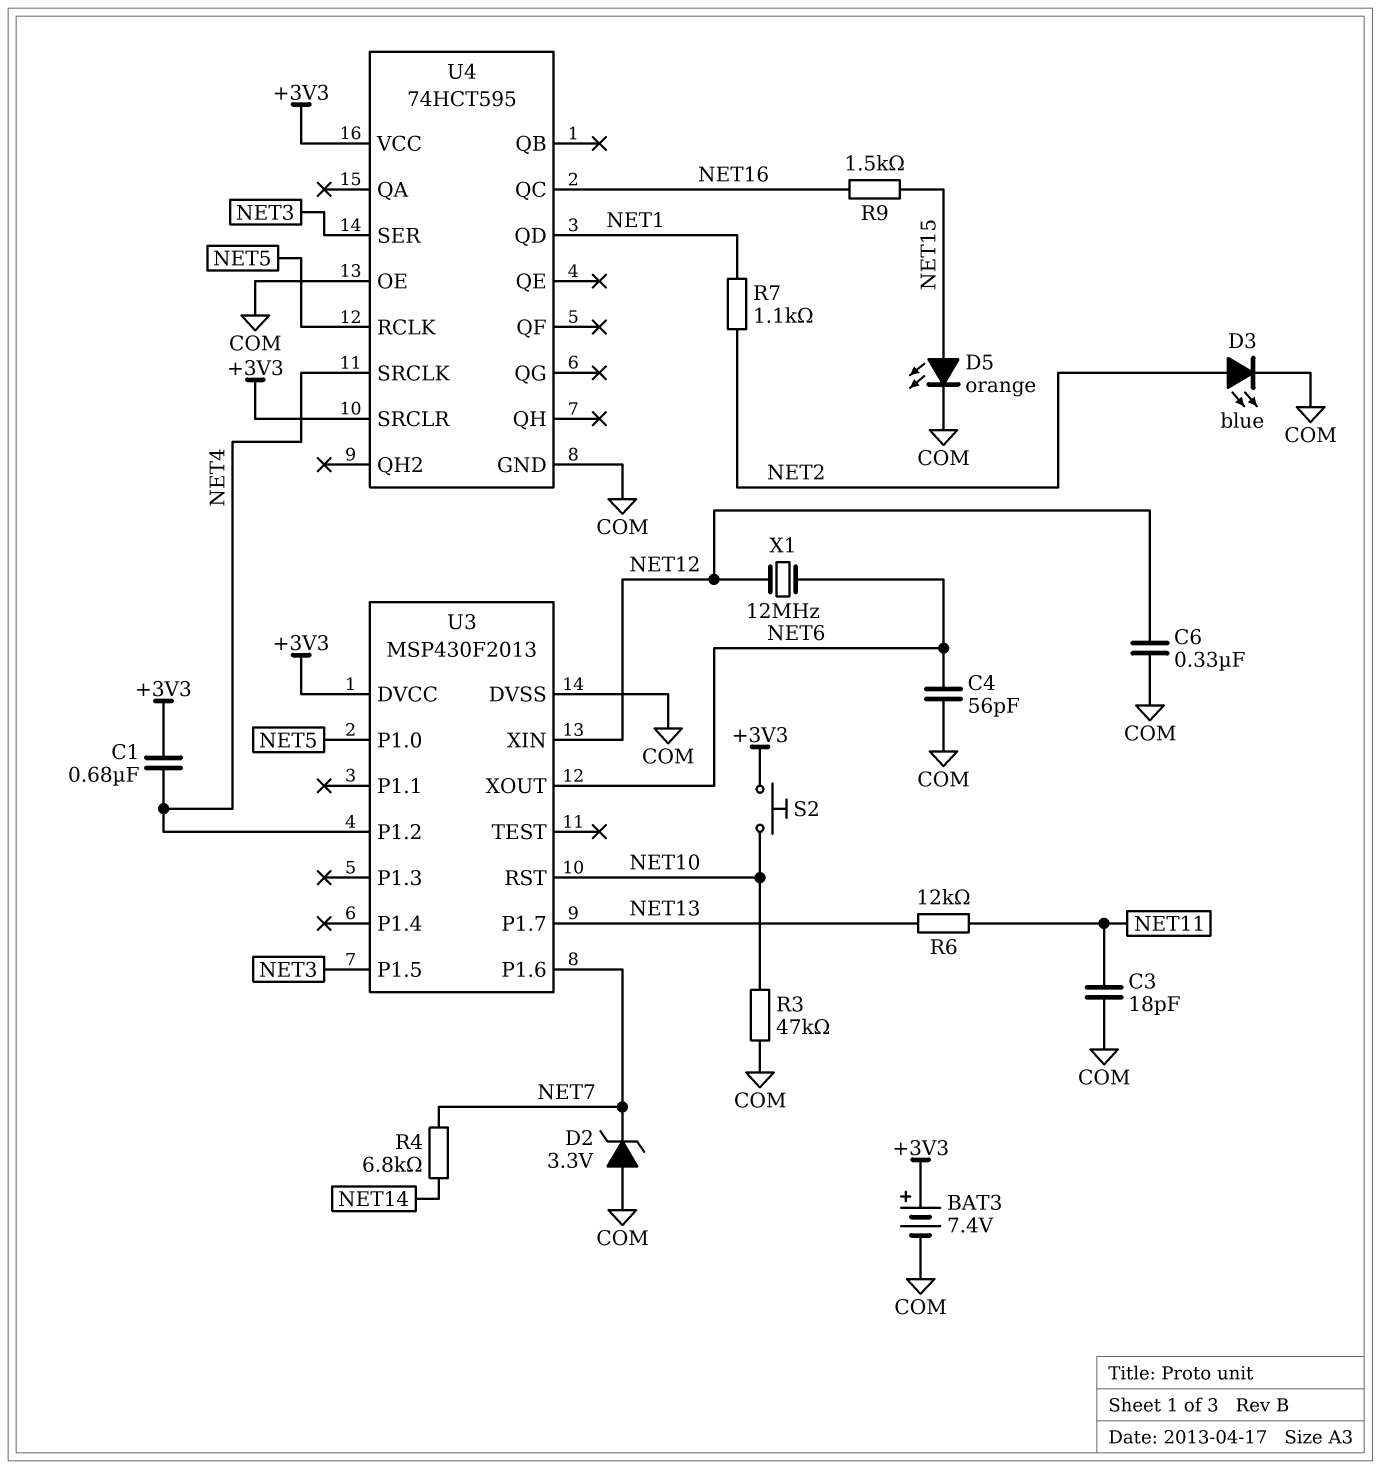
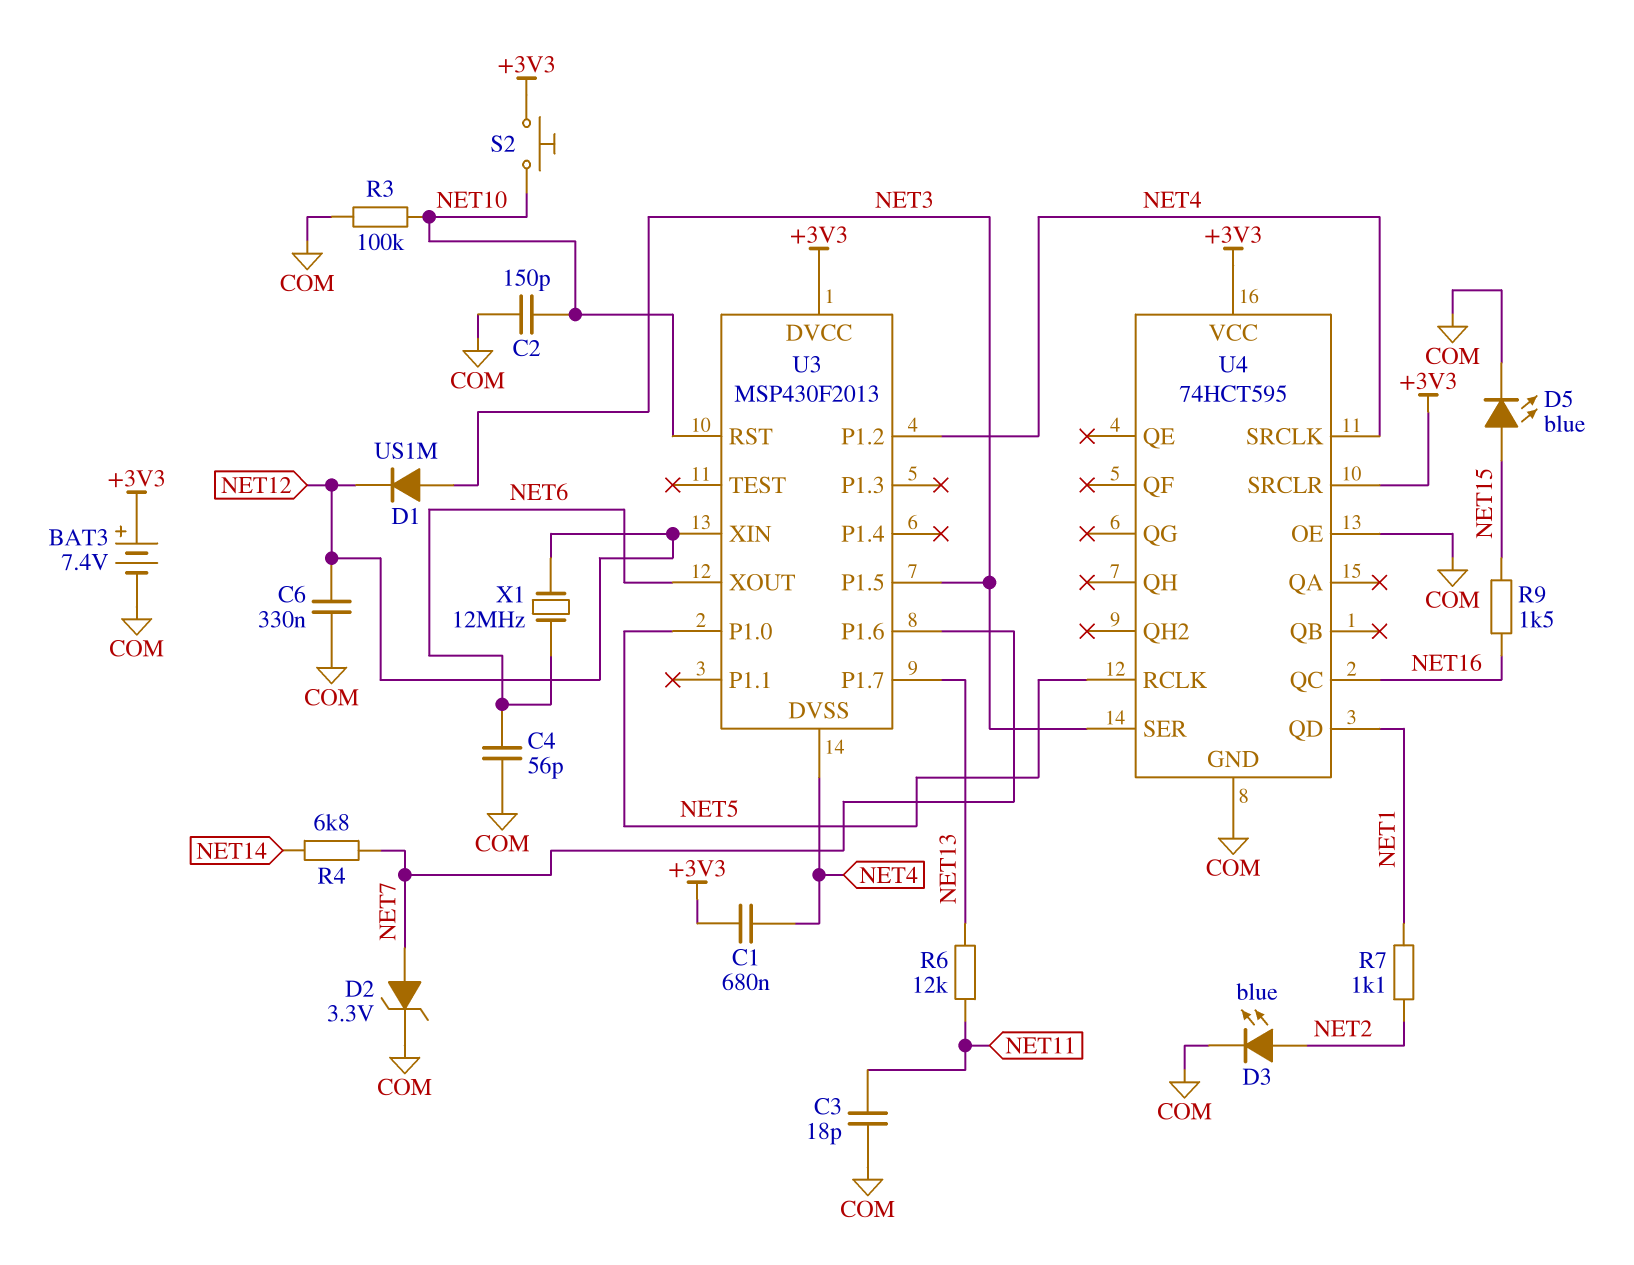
C2: none -> 150pF (COM, NET10)
D1: none -> diode US1M (A NET3, K NET12)
D2: zener 3.3V (A COM, K NET7) -> zener 3.3V (A NET7, K COM)
D5: LED orange (A NET15, K COM) -> LED blue (A NET15, K COM)
R3: 47k (COM, NET10) -> 100k (COM, NET10)
U3 pin DVSS: COM -> NET4

